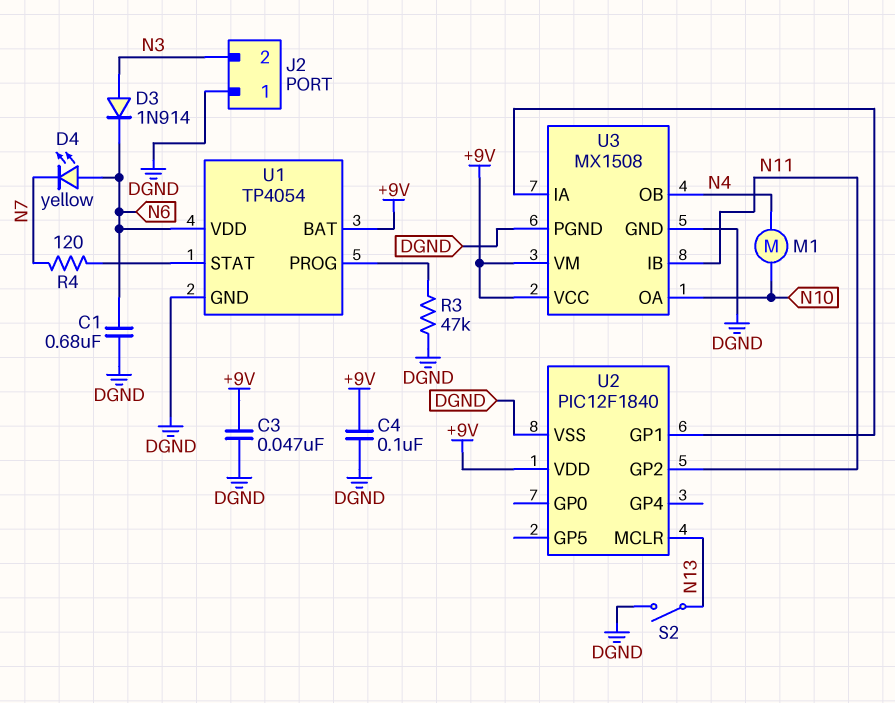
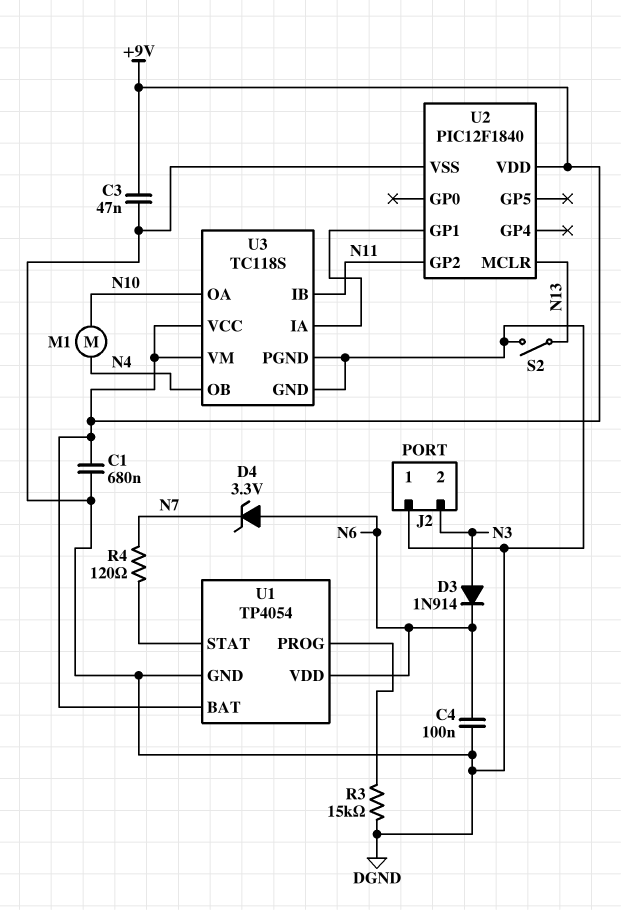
C1: 680nF (DGND, N6) -> 680nF (+9V, DGND)
C4: 100nF (+9V, DGND) -> 100nF (DGND, N6)
D4: LED yellow (A N6, K N7) -> zener 3.3V (A N6, K N7)
R3: 47k (DGND, U1/PROG) -> 15k (DGND, U1/PROG)
U3: MX1508 -> TC118S

